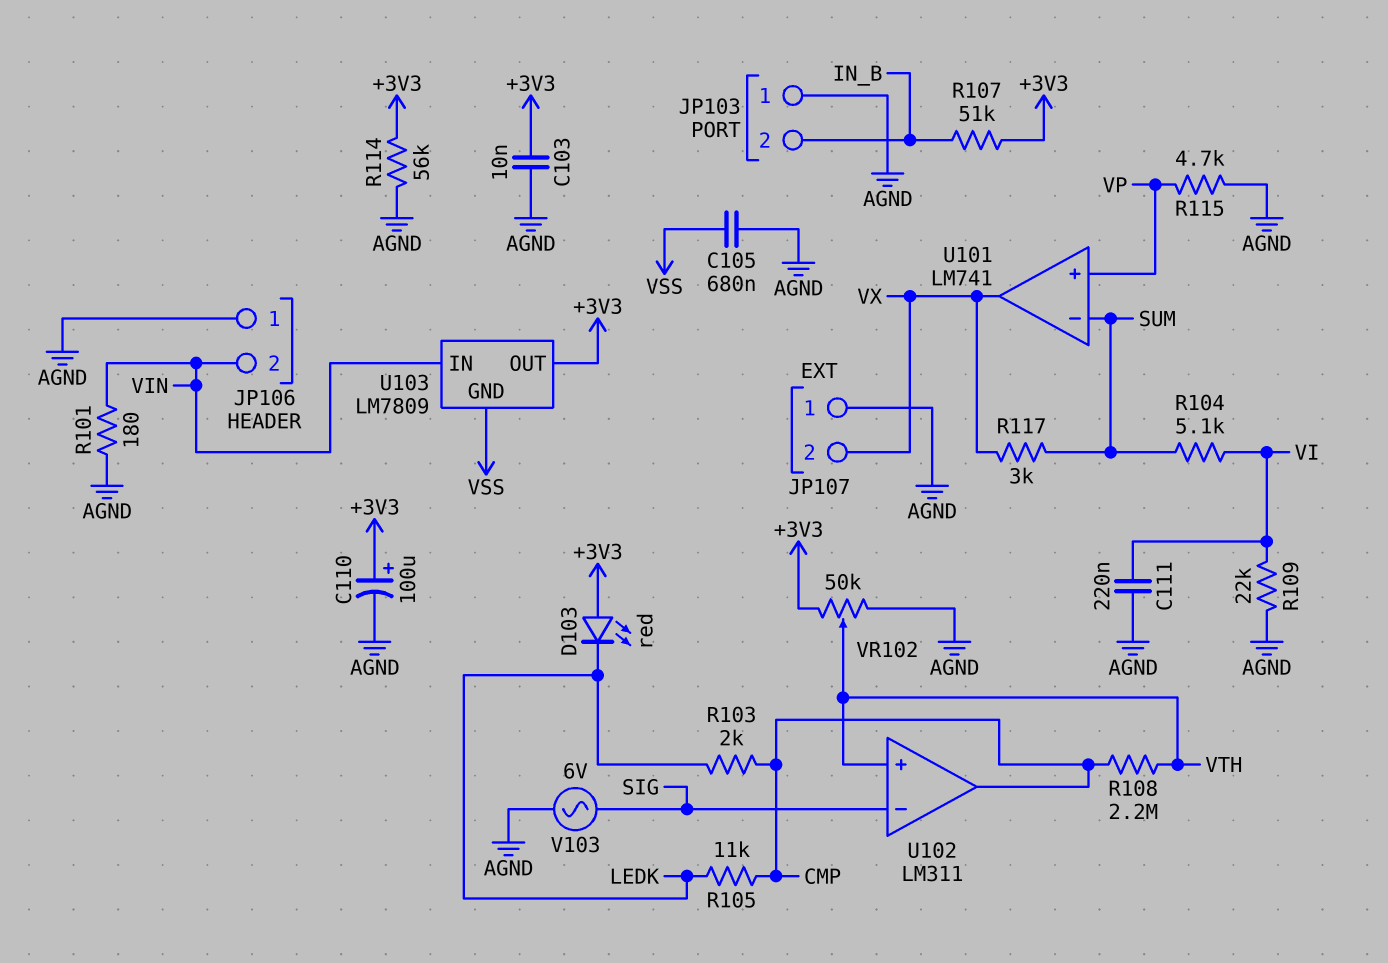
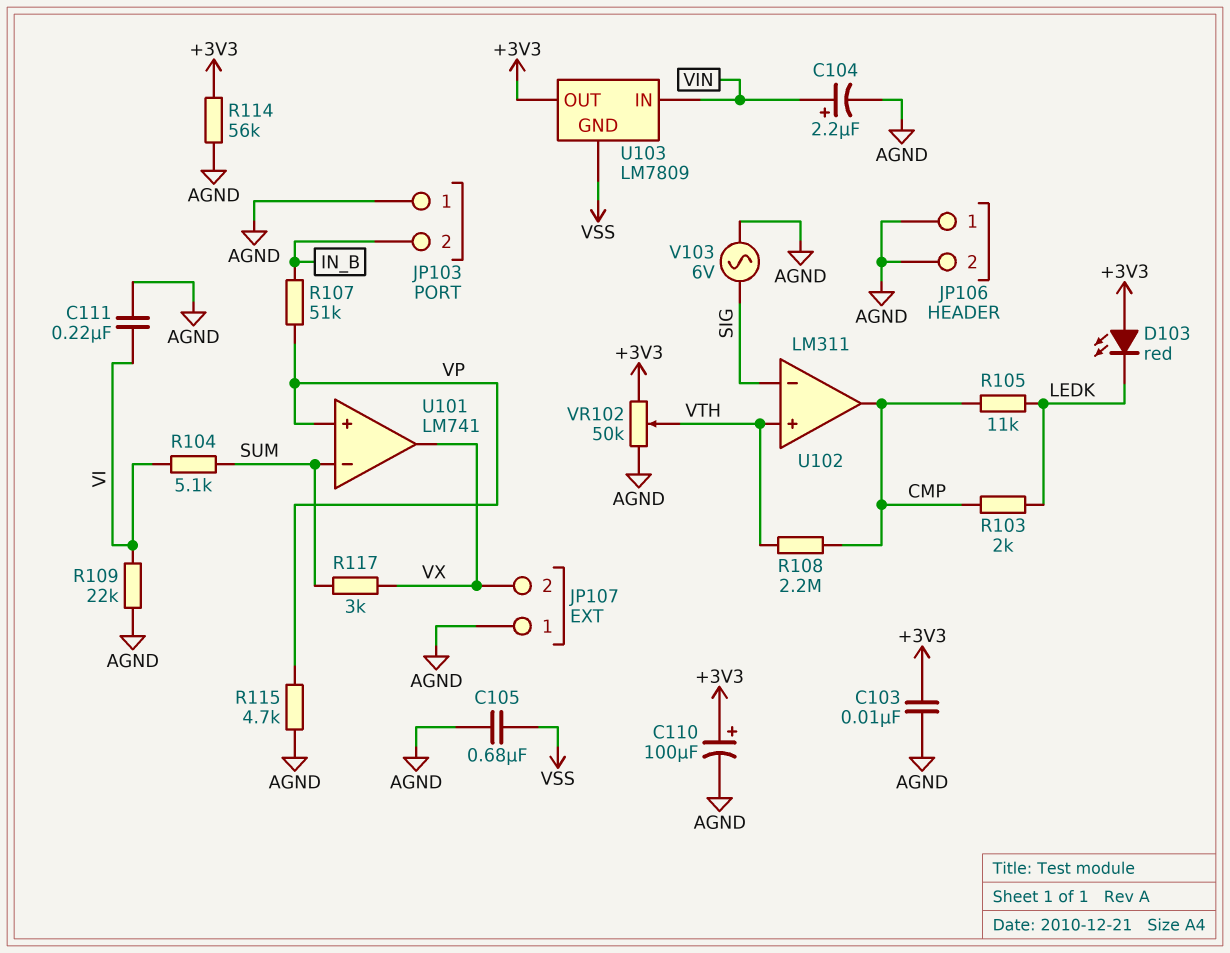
C104: none -> 2.2uF (plus VIN, minus AGND)
JP106 pin 2: VIN -> AGND
R101: 180 (AGND, VIN) -> none
R107: 51k (+3V3, IN_B) -> 51k (IN_B, VP)

